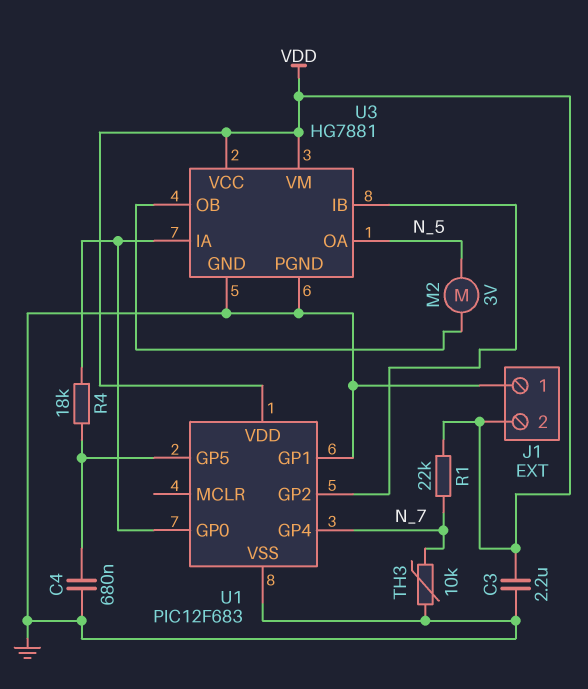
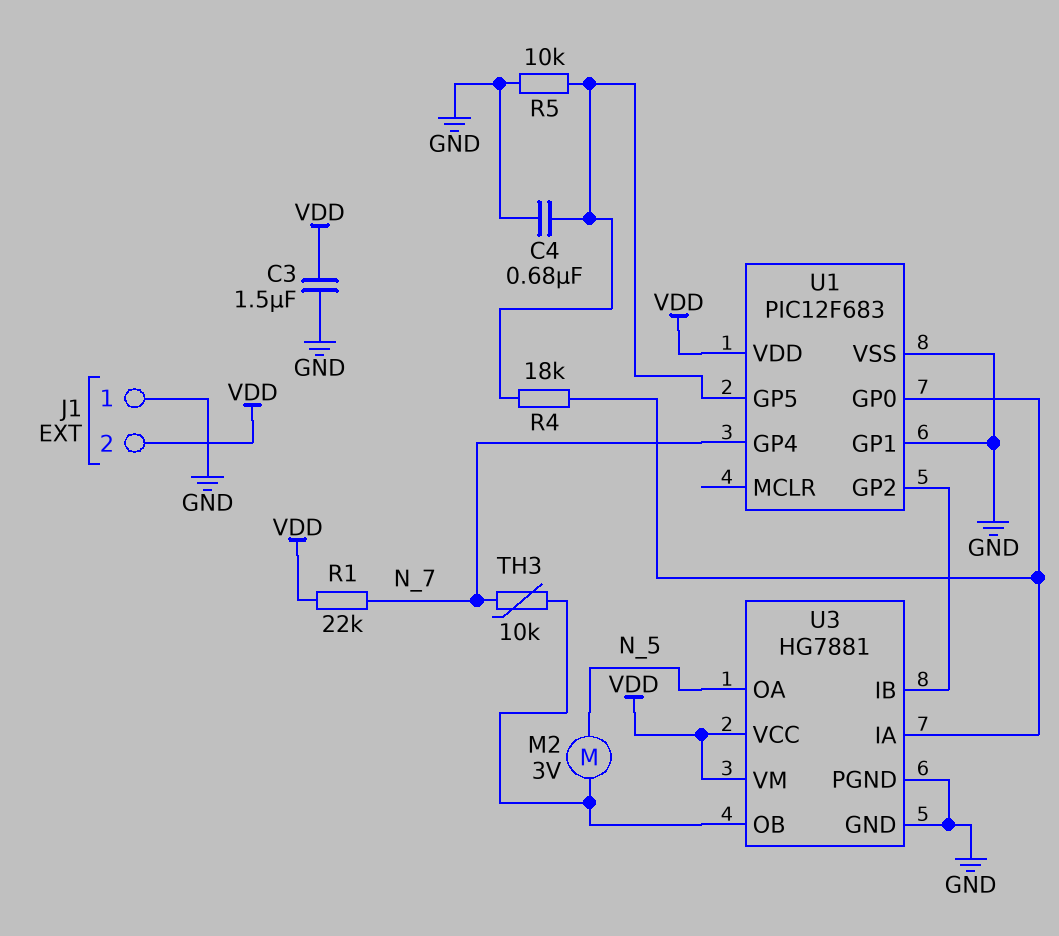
C3: 2.2uF (GND, VDD) -> 1.5uF (GND, VDD)
R5: none -> 10k (GND, U1/GP5)
TH3: 10k (GND, N_7) -> 10k (N_7, U3/OB)

